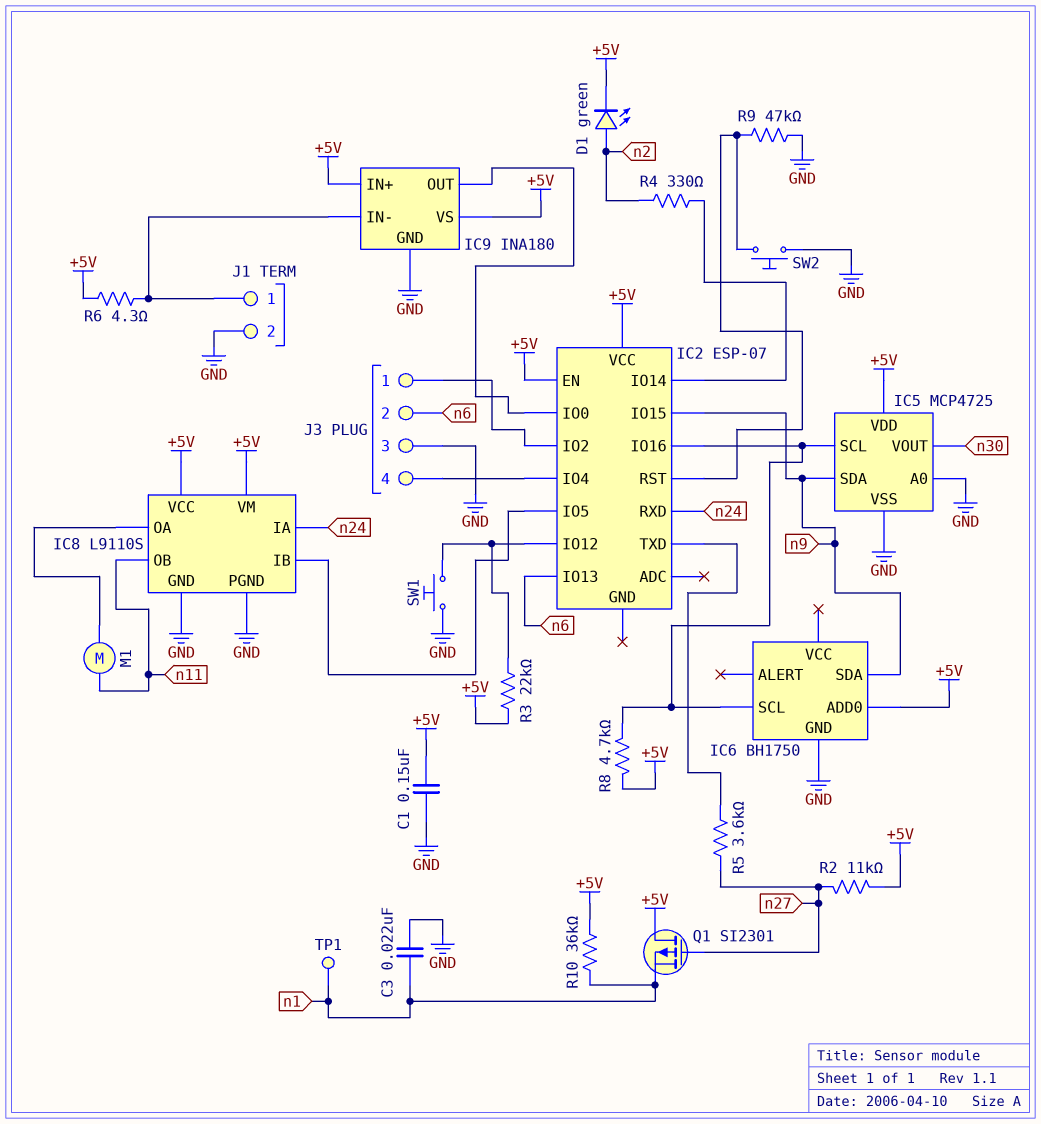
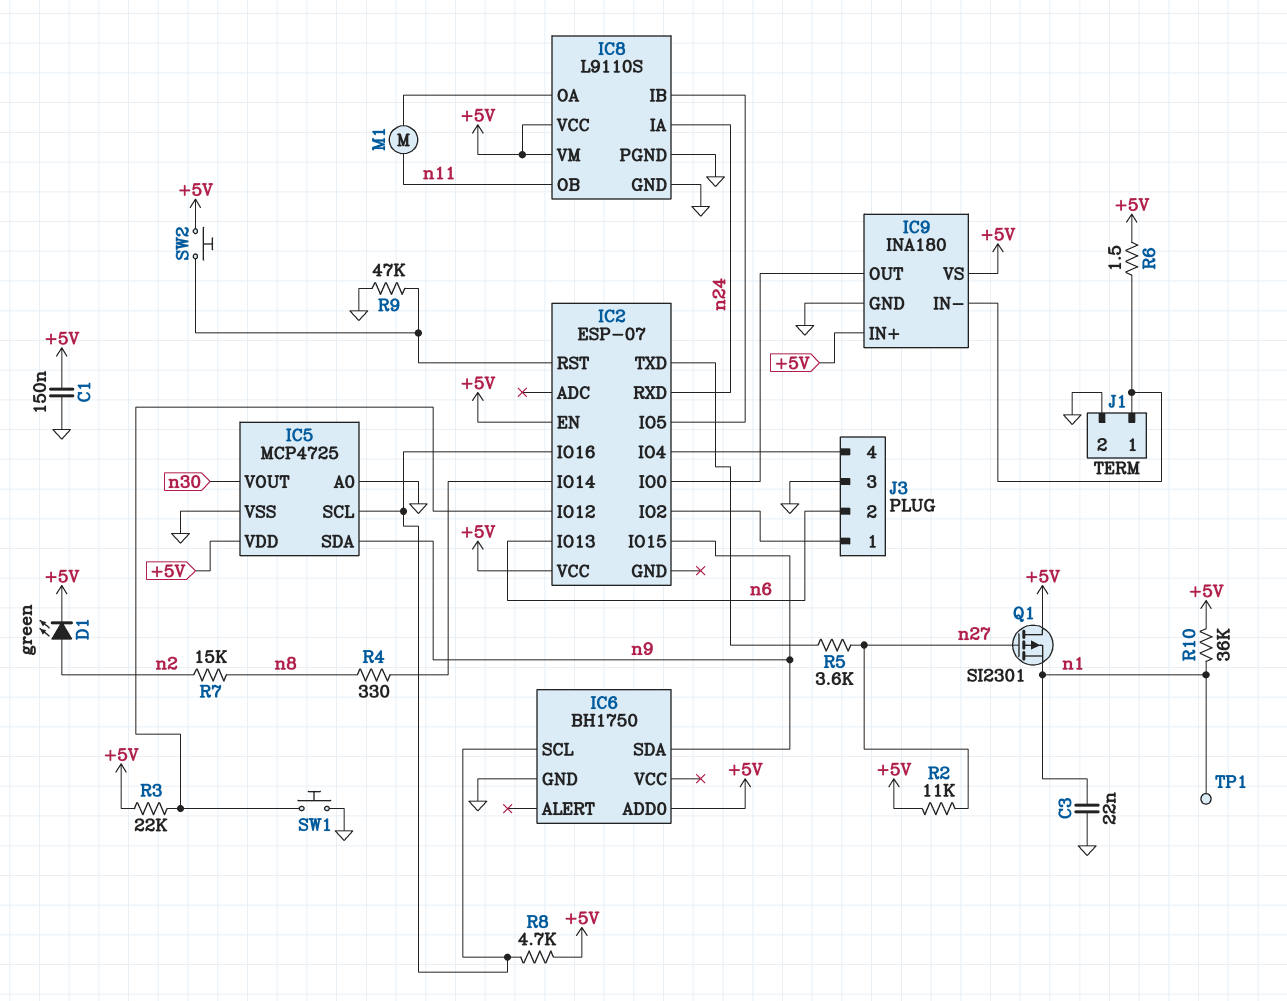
R4: 330 (IC2/IO14, n2) -> 330 (IC2/IO14, n8)
R6: 4.3 (+5V, IC9/IN-) -> 1.5 (+5V, IC9/IN-)
R7: none -> 15k (n2, n8)
SW2: button (GND, IC2/RST) -> button (+5V, IC2/RST)

